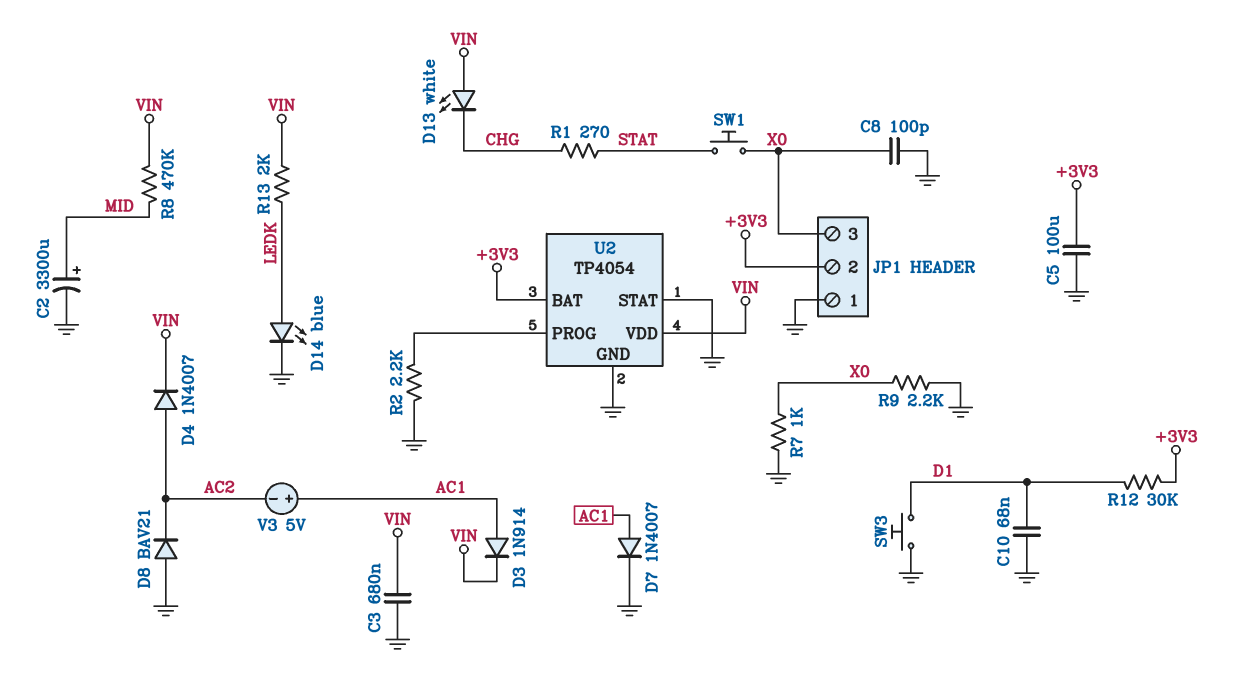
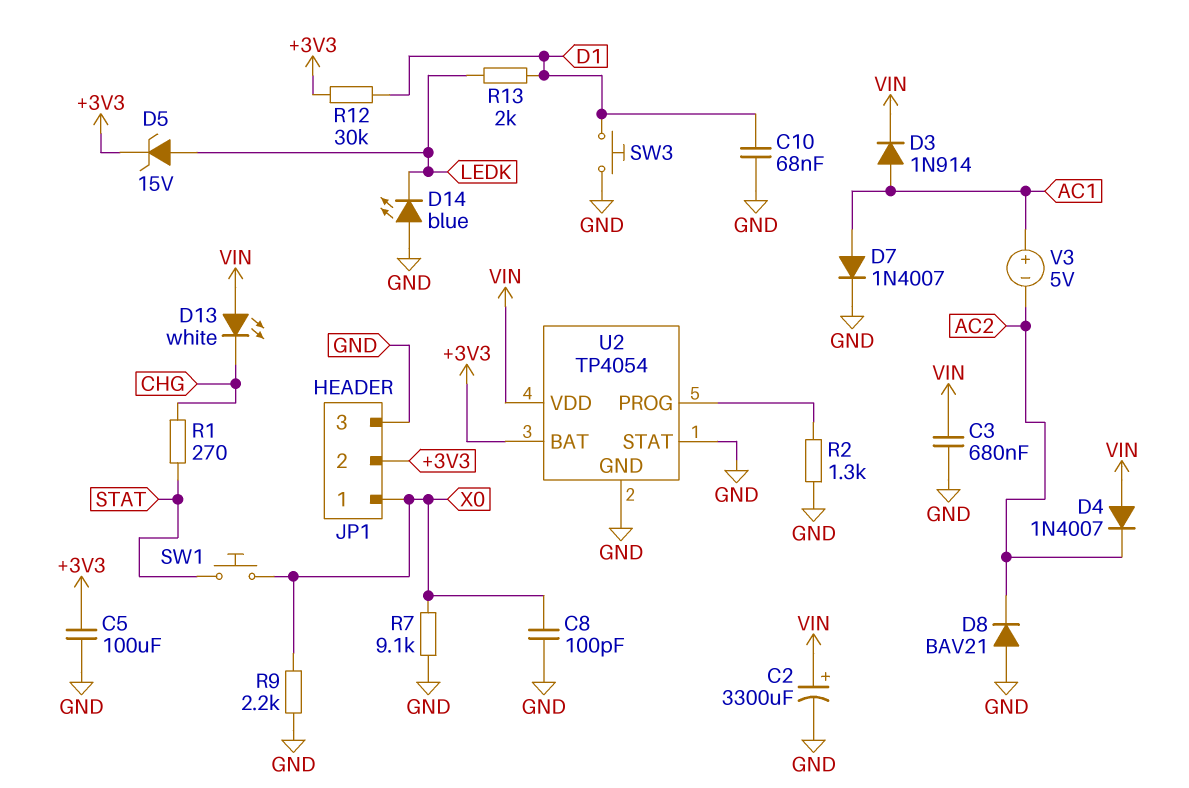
C2: 3300uF (plus MID, minus GND) -> 3300uF (plus VIN, minus GND)
D4: diode 1N4007 (A AC2, K VIN) -> diode 1N4007 (A VIN, K AC2)
D5: none -> zener 15V (A LEDK, K +3V3)
D14: LED blue (A LEDK, K GND) -> LED blue (A GND, K LEDK)
JP1 pin 1: GND -> X0
JP1 pin 3: X0 -> GND
R2: 2.2k (GND, U2/PROG) -> 1.3k (GND, U2/PROG)
R7: 1k (GND, X0) -> 9.1k (GND, X0)
R8: 470k (MID, VIN) -> none
R13: 2k (LEDK, VIN) -> 2k (D1, LEDK)

